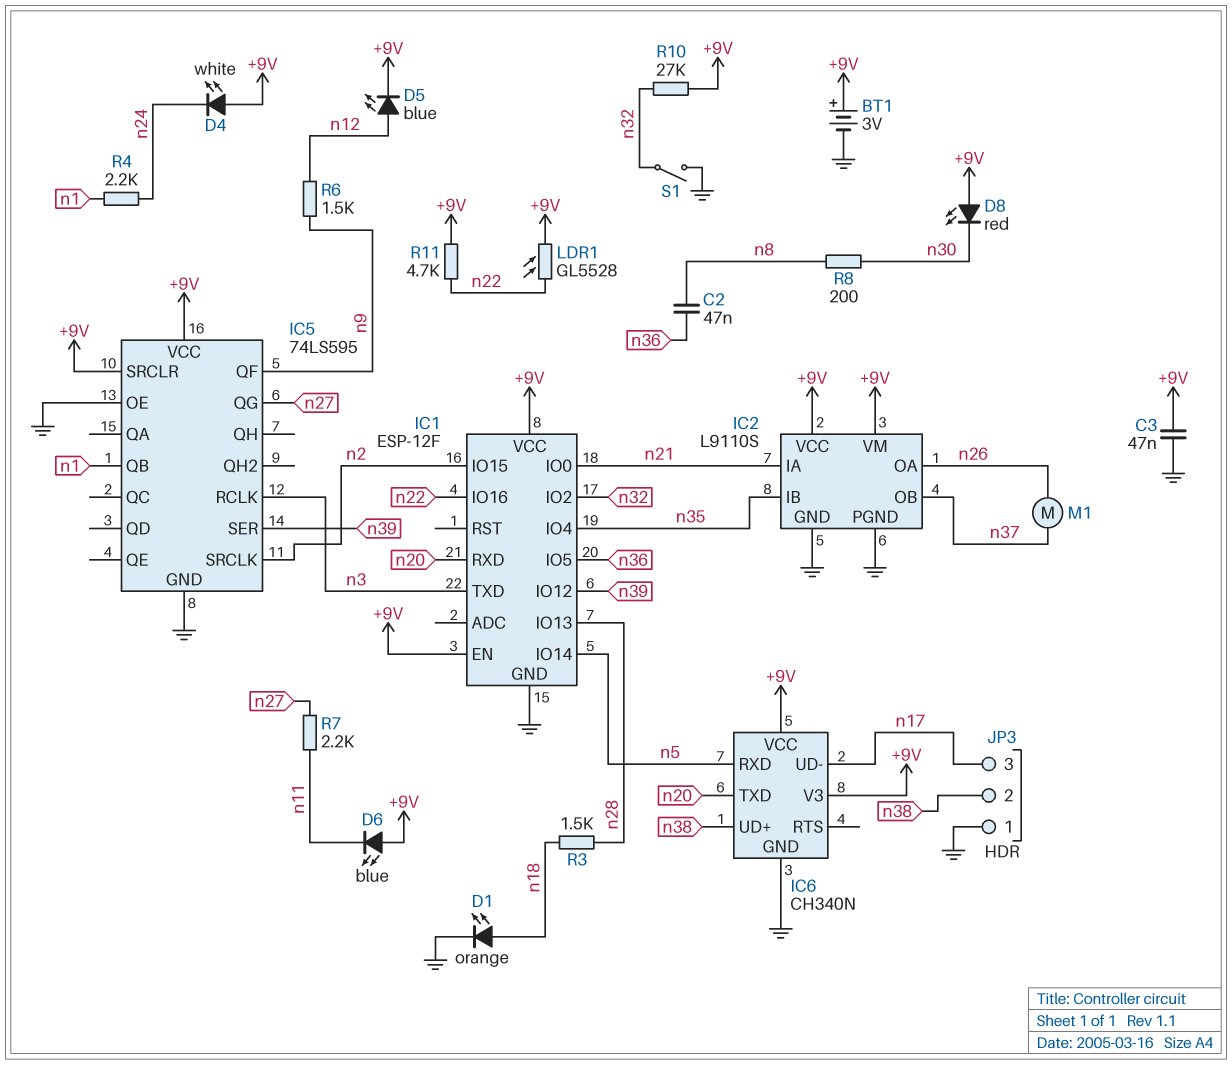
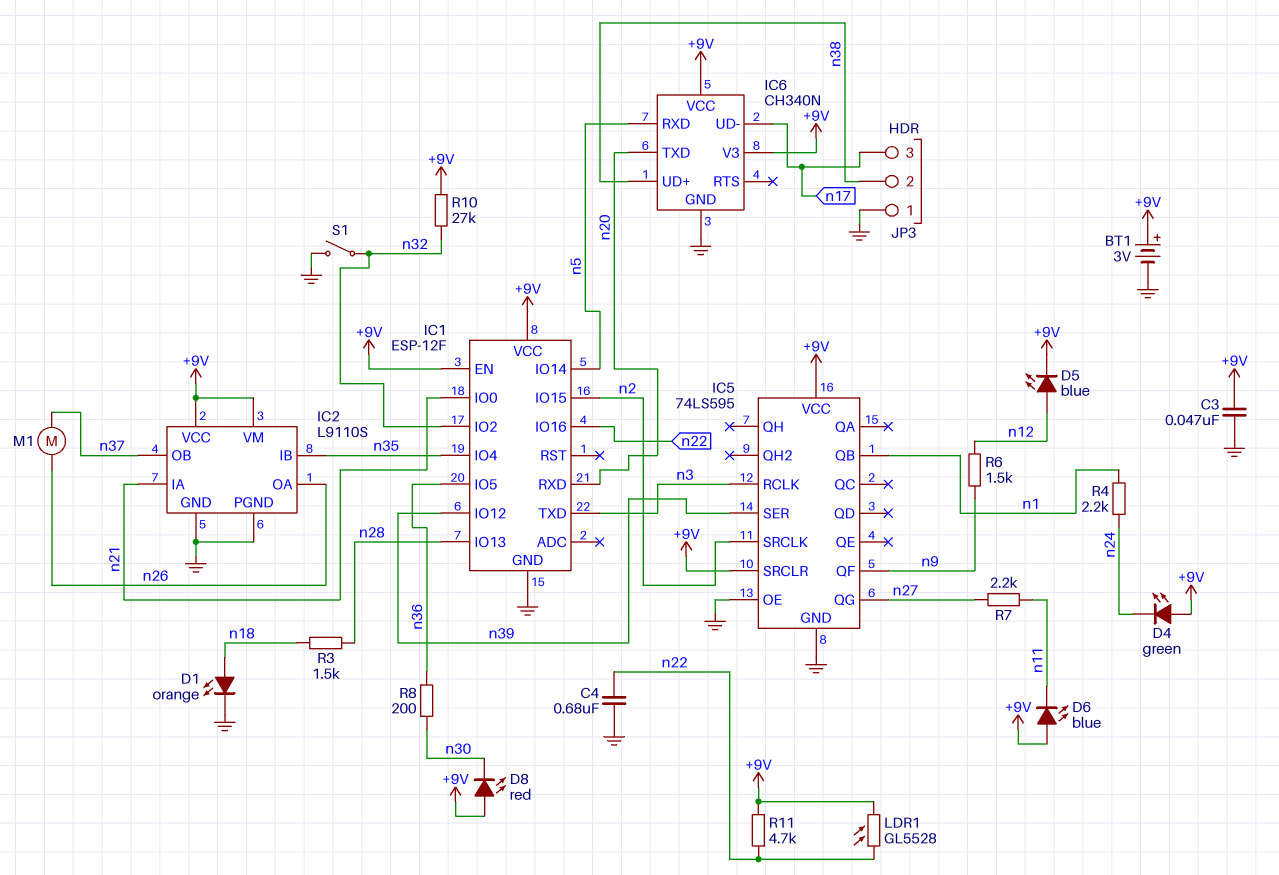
C2: 47nF (n8, n36) -> none
C4: none -> 680nF (GND, n22)
D4: LED white (A +9V, K n24) -> LED green (A +9V, K n24)
R8: 200 (n8, n30) -> 200 (n30, n36)

